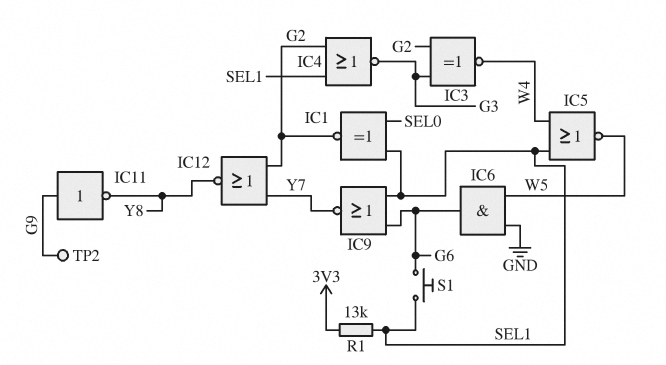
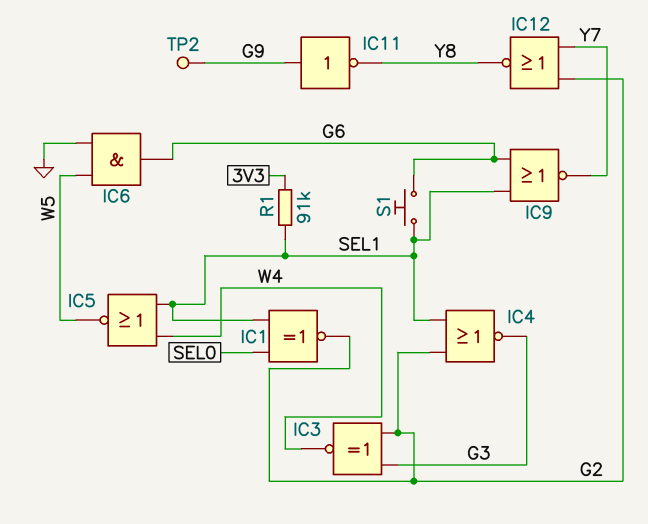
R1: 13k (3V3, SEL1) -> 91k (3V3, SEL1)

